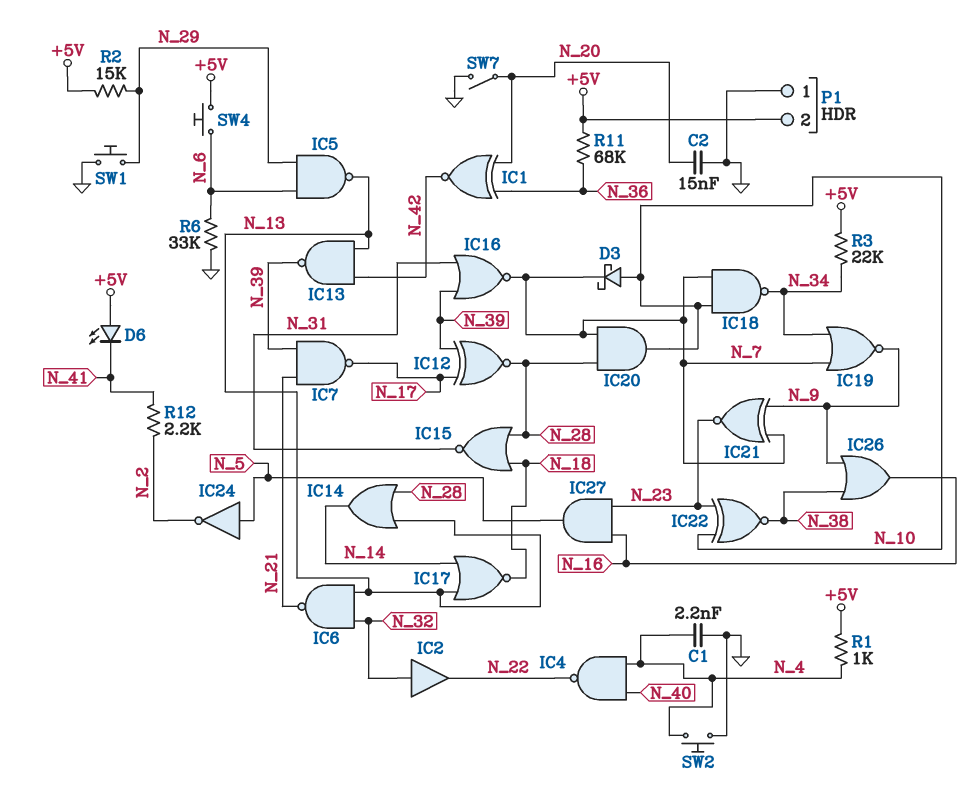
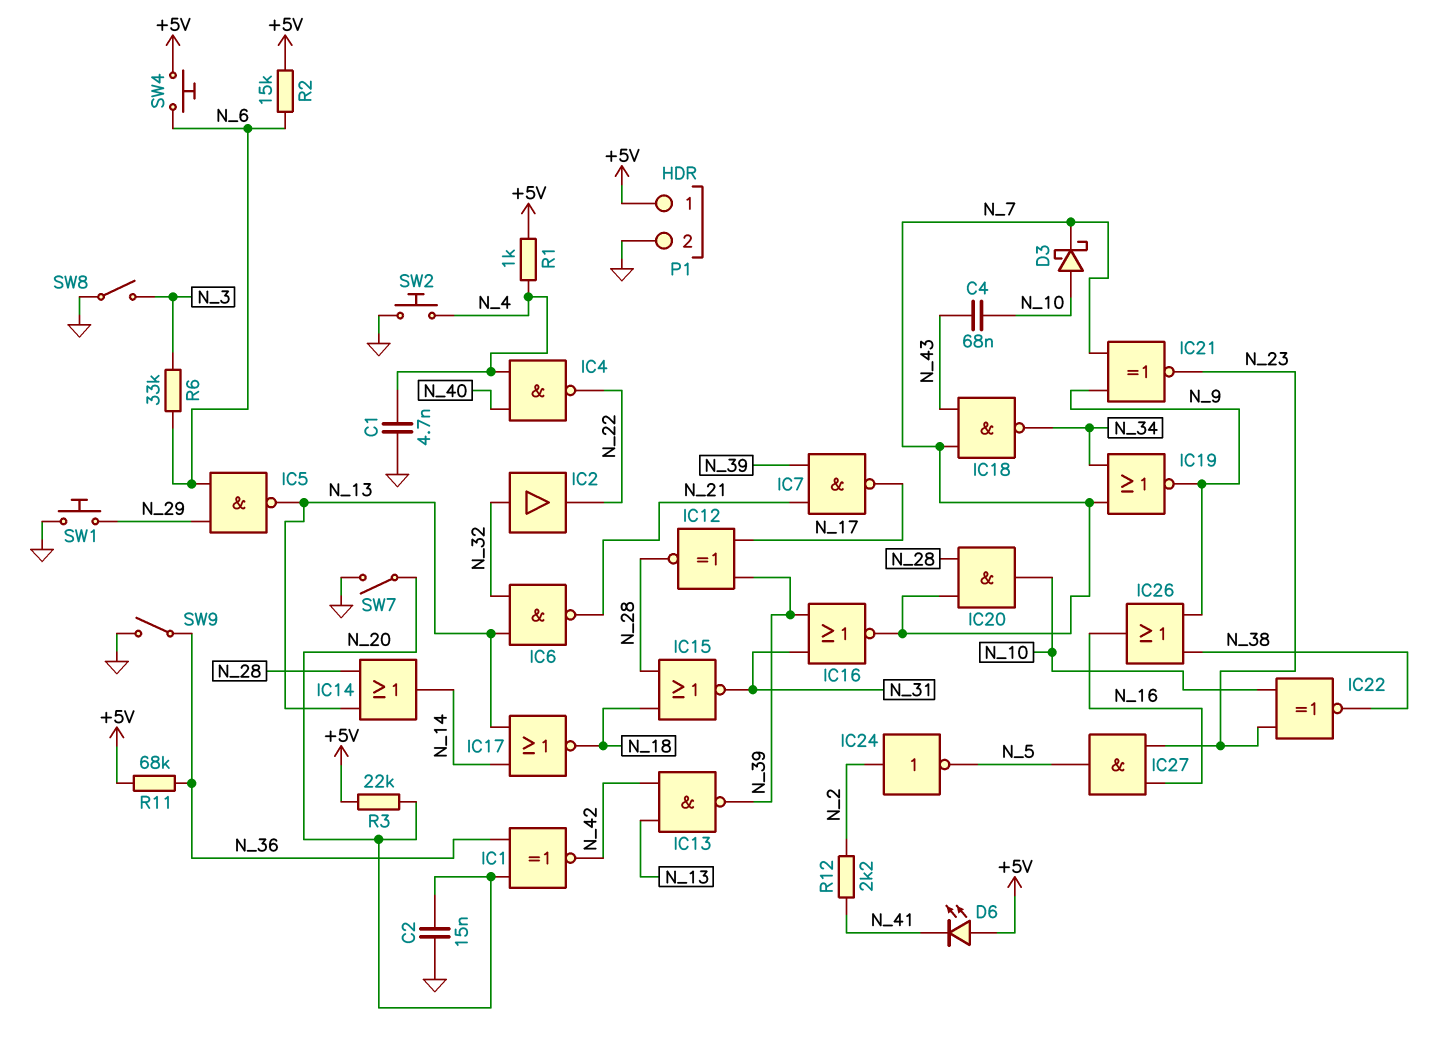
C1: 2.2nF (GND, N_4) -> 4.7nF (GND, N_4)
C4: none -> 68nF (N_10, N_43)
IC18: NAND (in N_7, in N_10, out N_34) -> NAND (in N_7, in N_43, out N_34)
IC24: NOT (in N_5, out N_2) -> NOT (in N_2, out N_5)
P1 pin 1: GND -> +5V
P1 pin 2: +5V -> GND
R2: 15k (+5V, N_29) -> 15k (+5V, N_6)
R3: 22k (+5V, N_34) -> 22k (+5V, N_20)
R6: 33k (GND, N_6) -> 33k (N_3, N_6)
SW8: none -> switch (GND, N_3)
SW9: none -> switch (GND, N_36)

